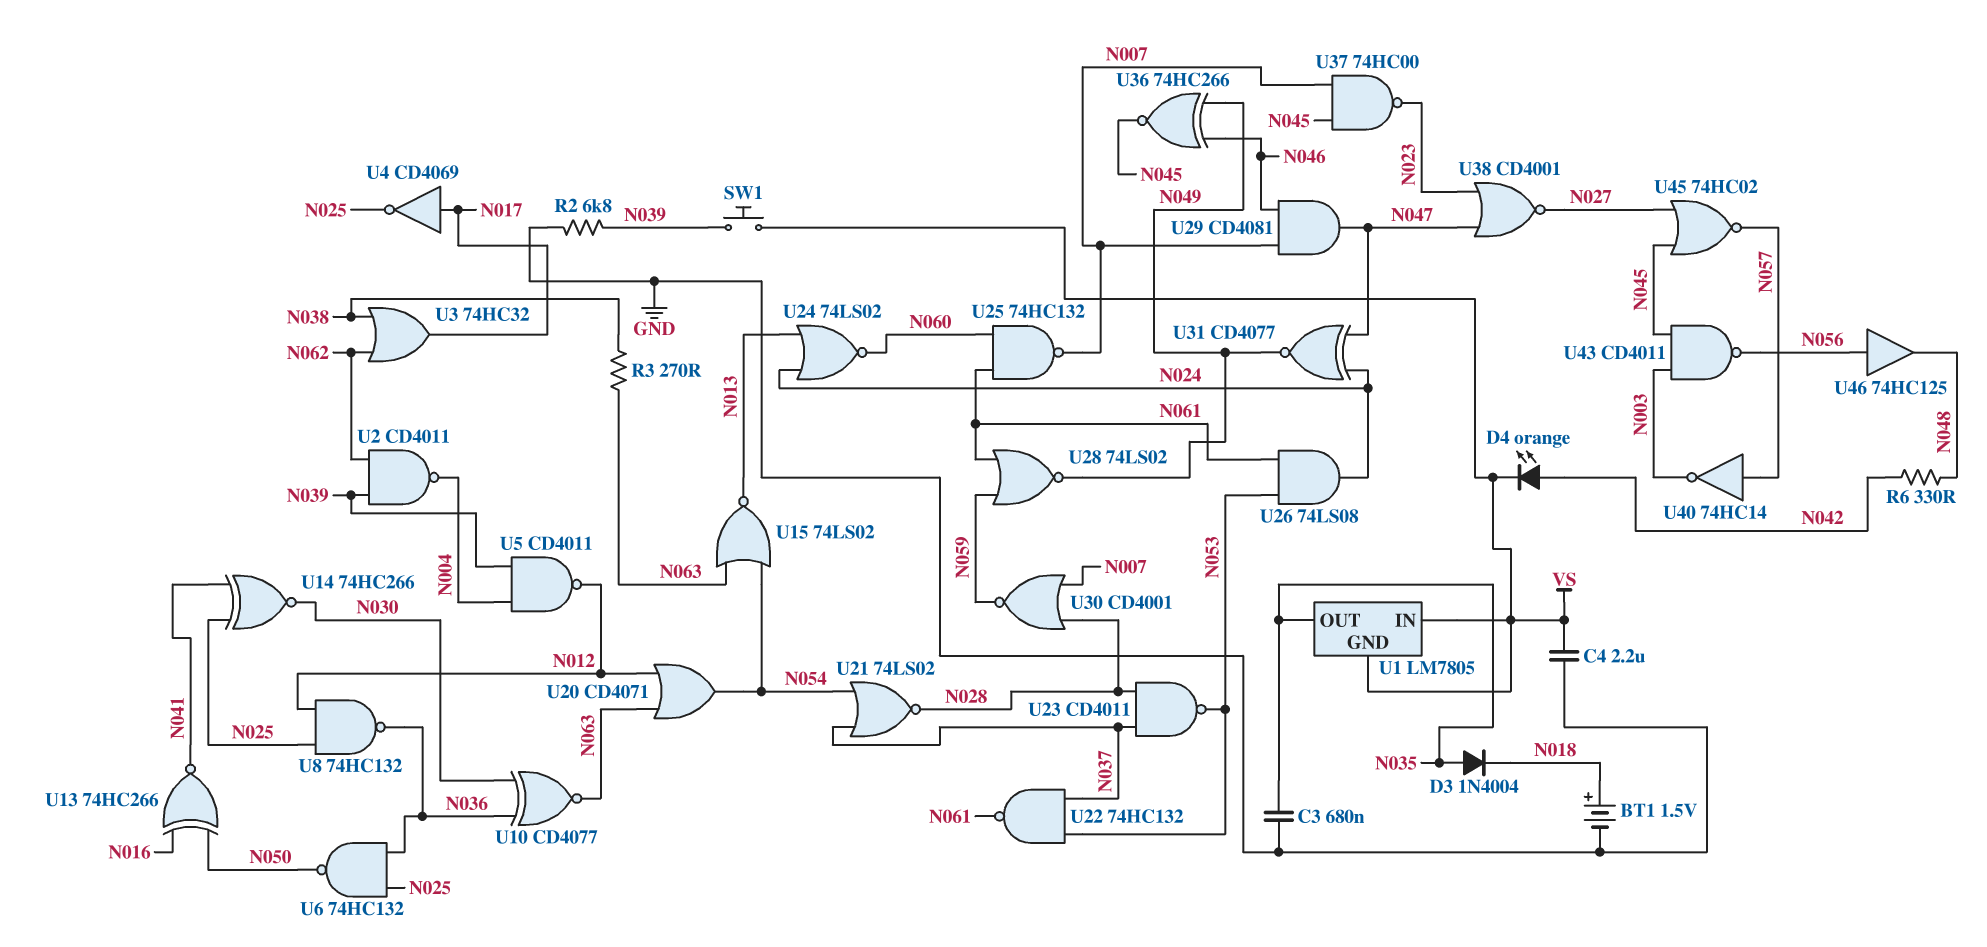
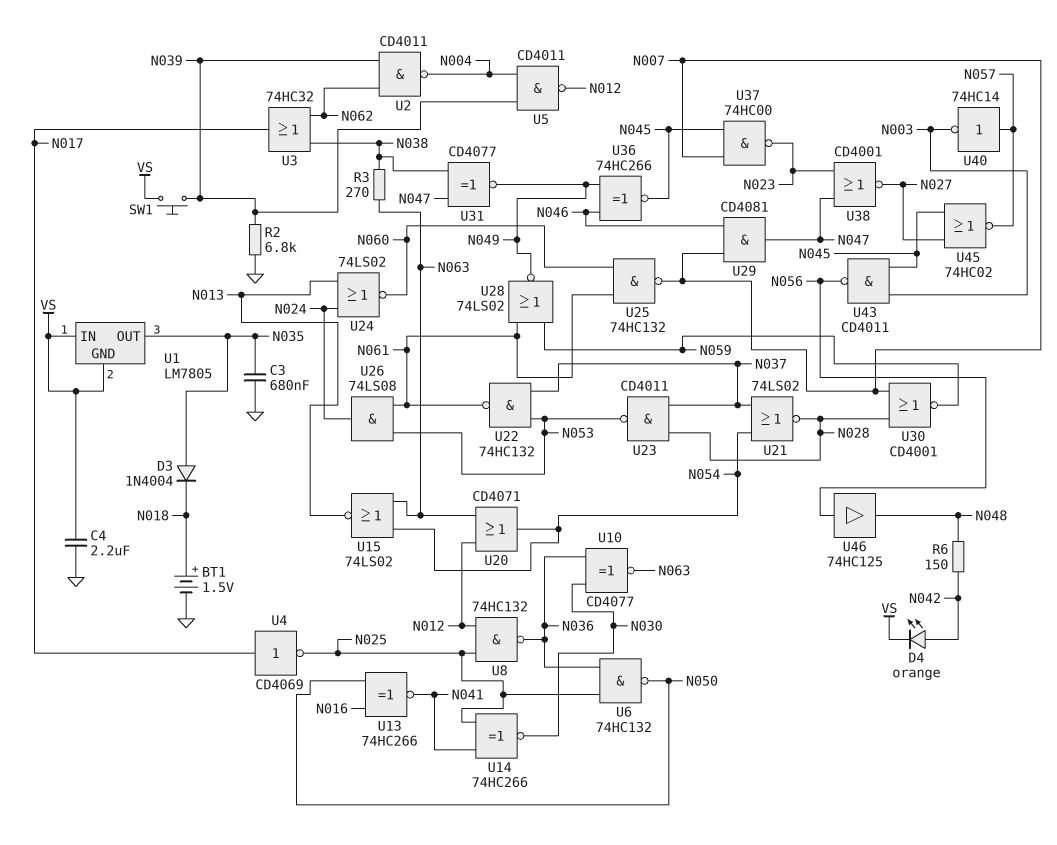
R6: 330 (N042, N048) -> 150 (N042, N048)
U31: XNOR CD4077 (in N024, in N047, out N049) -> XNOR CD4077 (in N038, in N047, out N049)

